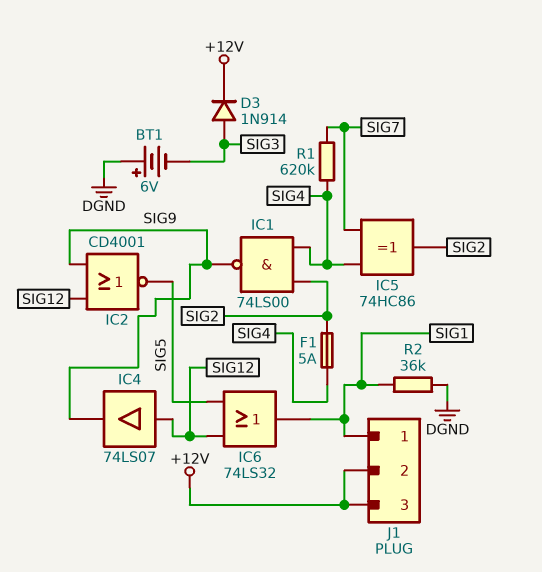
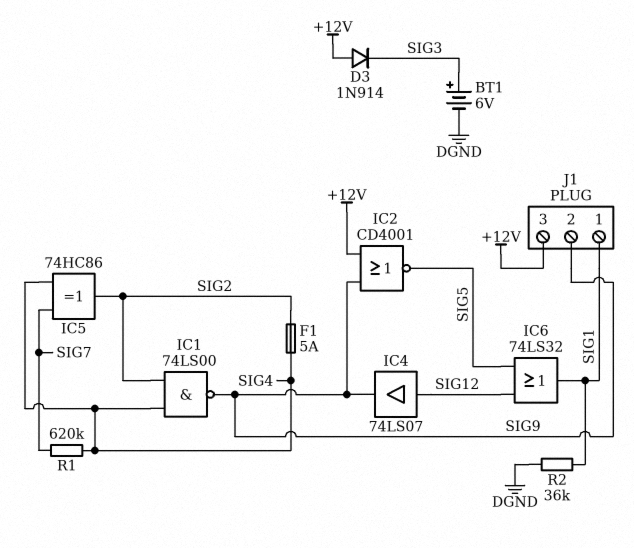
BT1: 6V (plus DGND, minus SIG3) -> 6V (plus SIG3, minus DGND)
D3: diode 1N914 (A SIG3, K +12V) -> diode 1N914 (A +12V, K SIG3)
IC2: NOR CD4001 (in SIG9, in SIG12, out SIG5) -> NOR CD4001 (in +12V, in SIG9, out SIG5)
J1 pin 2: +12V -> SIG9

